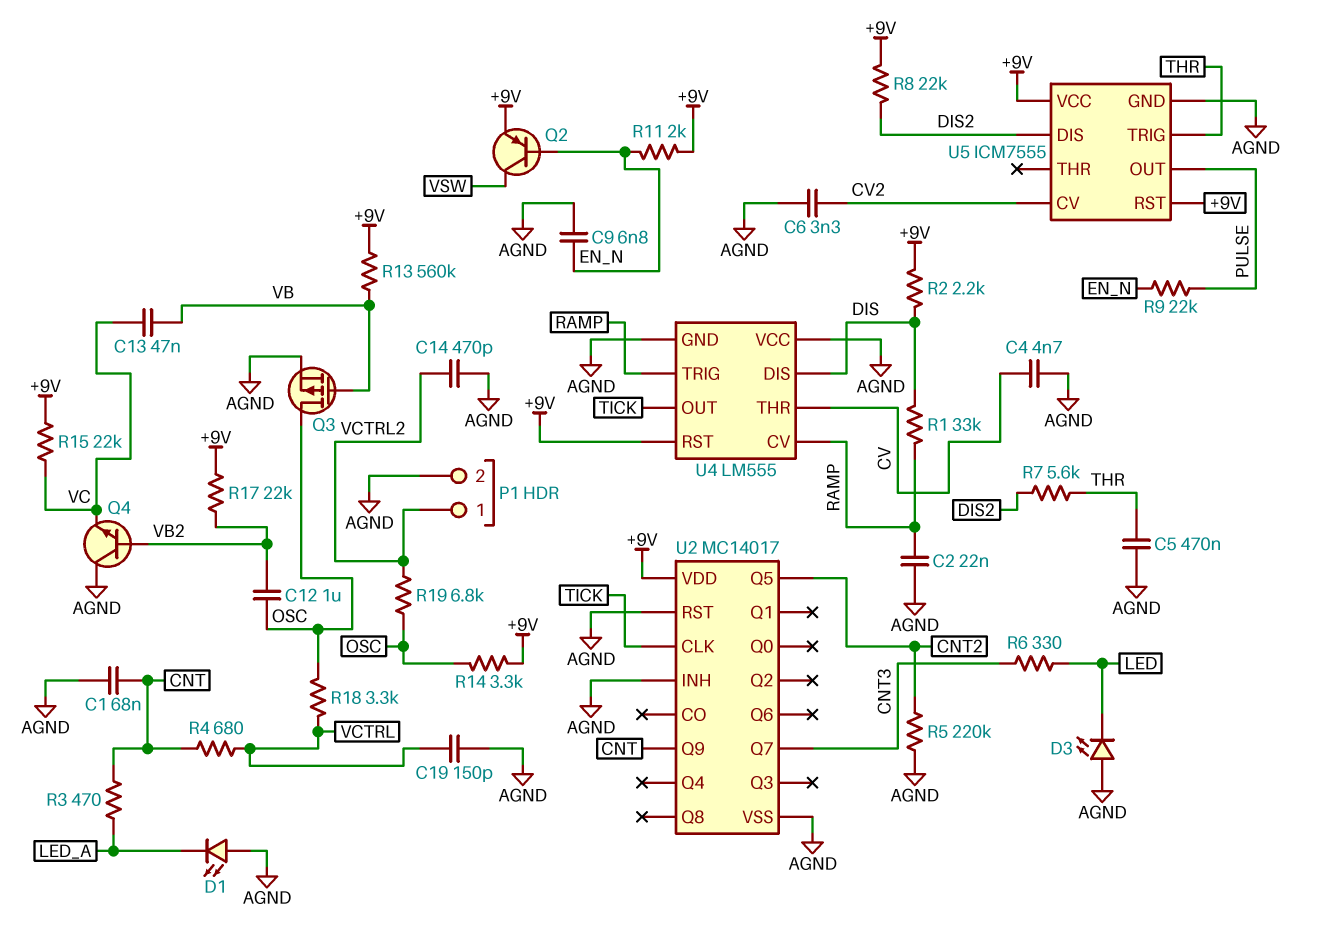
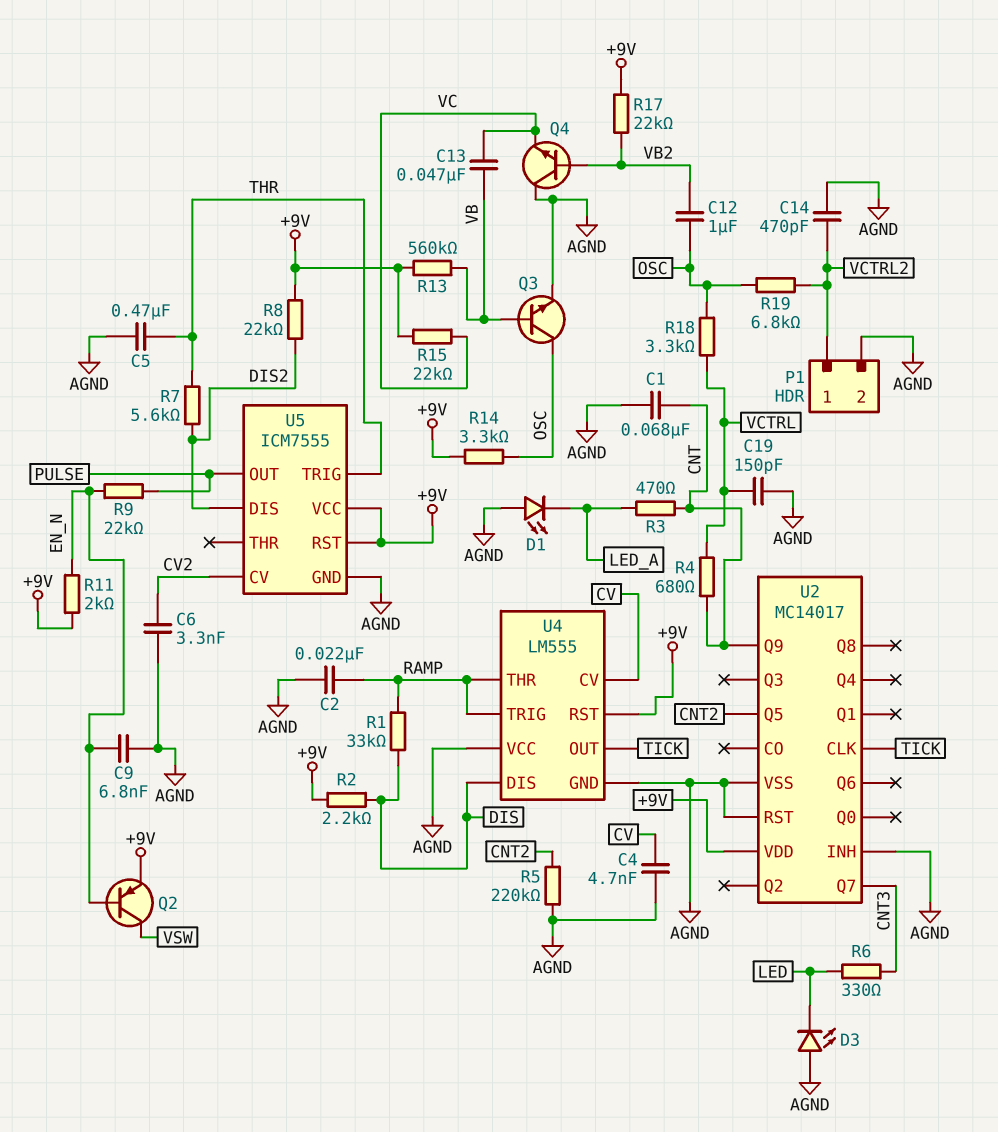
Q3: PMOS (G VB, D OSC, S AGND) -> NPN (B VB, C OSC, E AGND)
U4 pin CV: RAMP -> CV
U4 pin THR: CV -> RAMP

